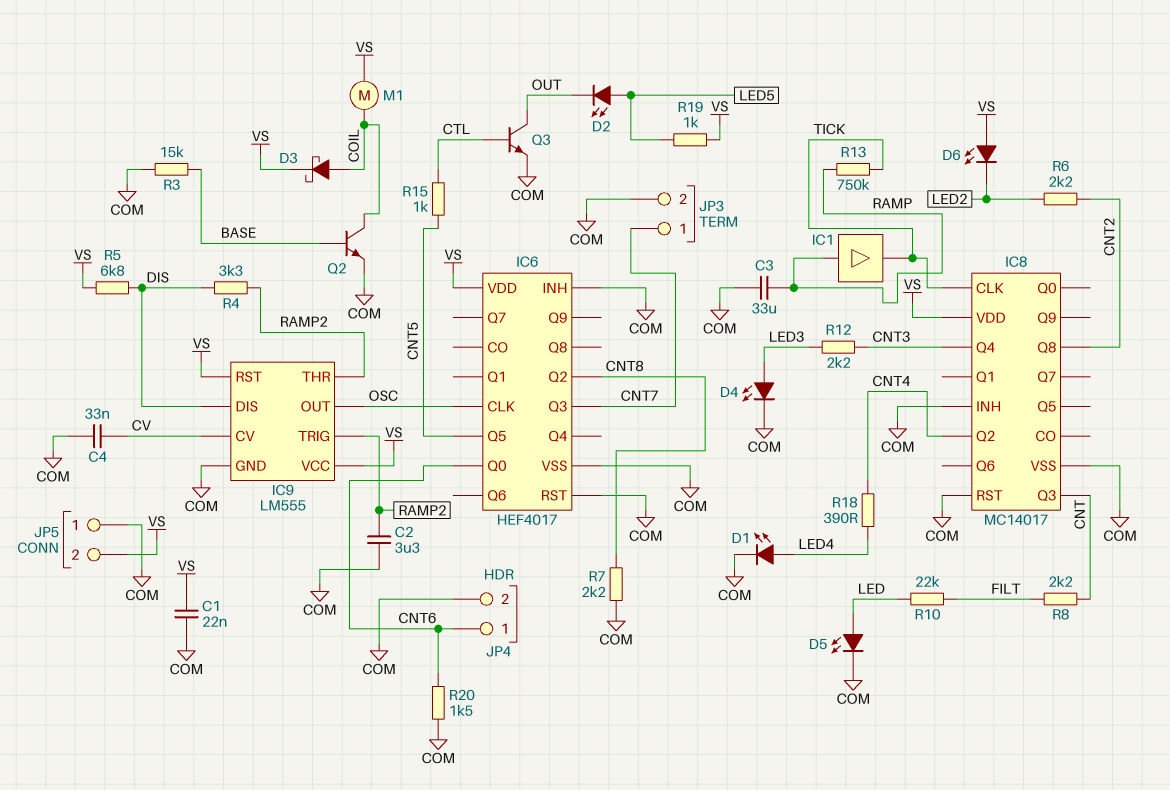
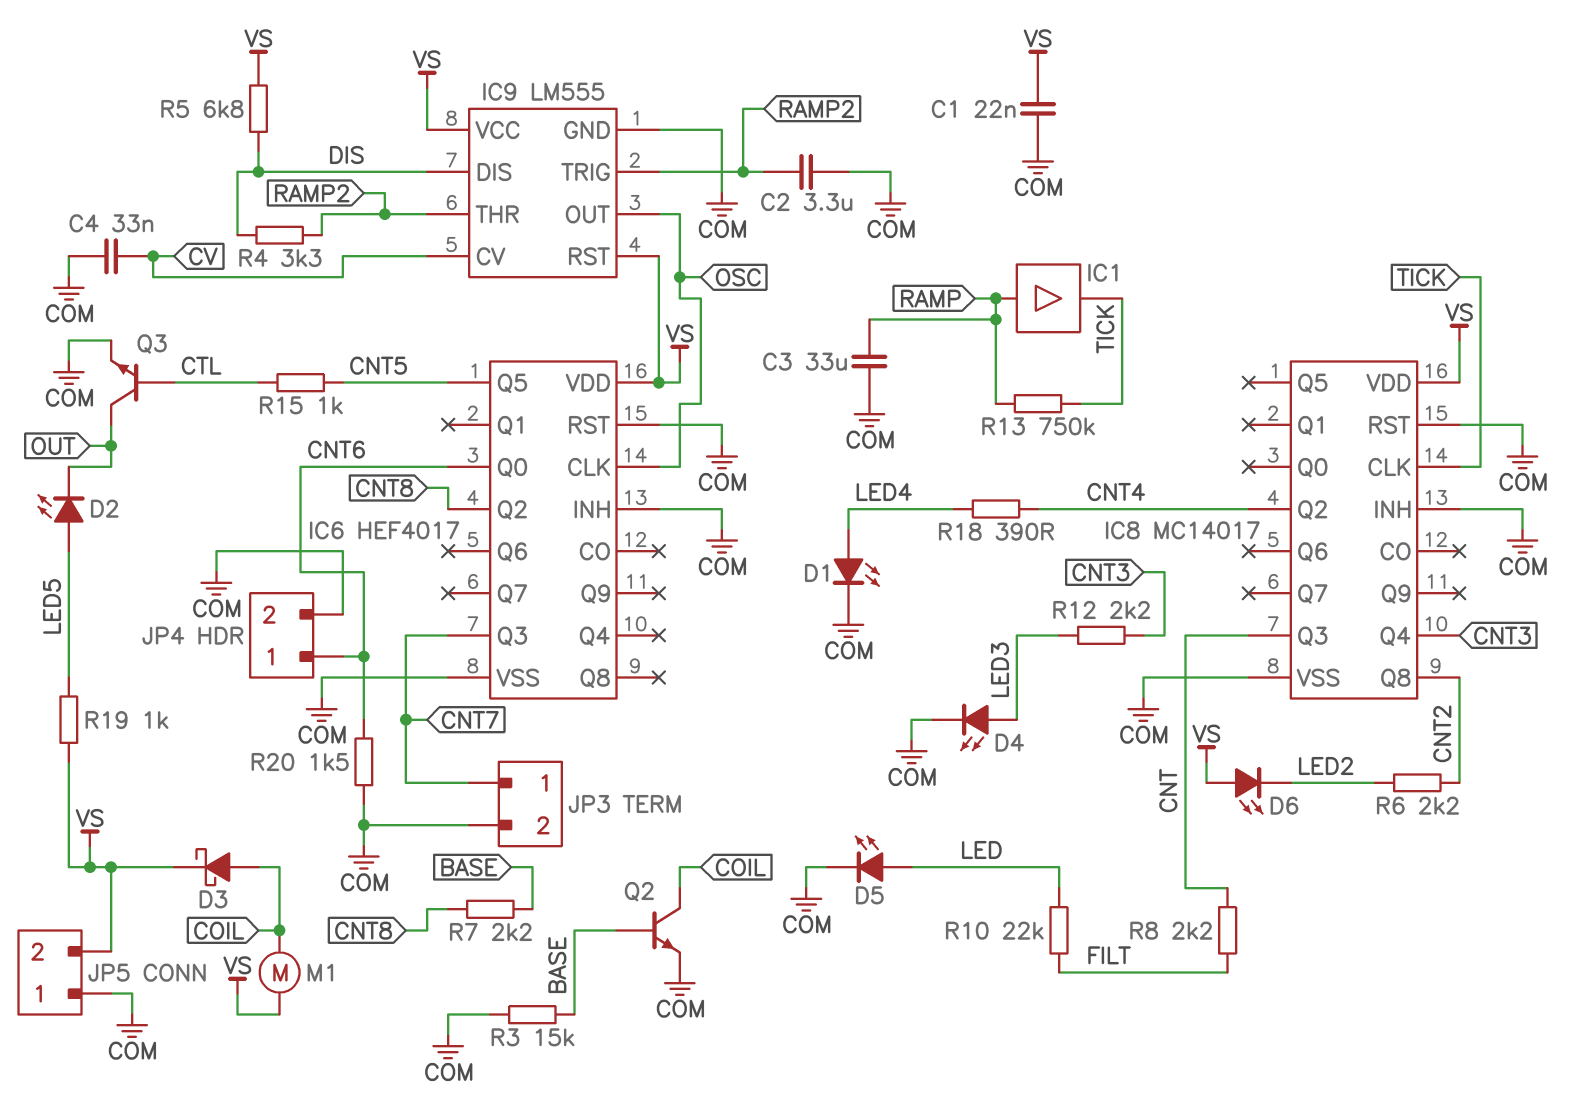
R7: 2.2k (CNT8, COM) -> 2.2k (BASE, CNT8)

